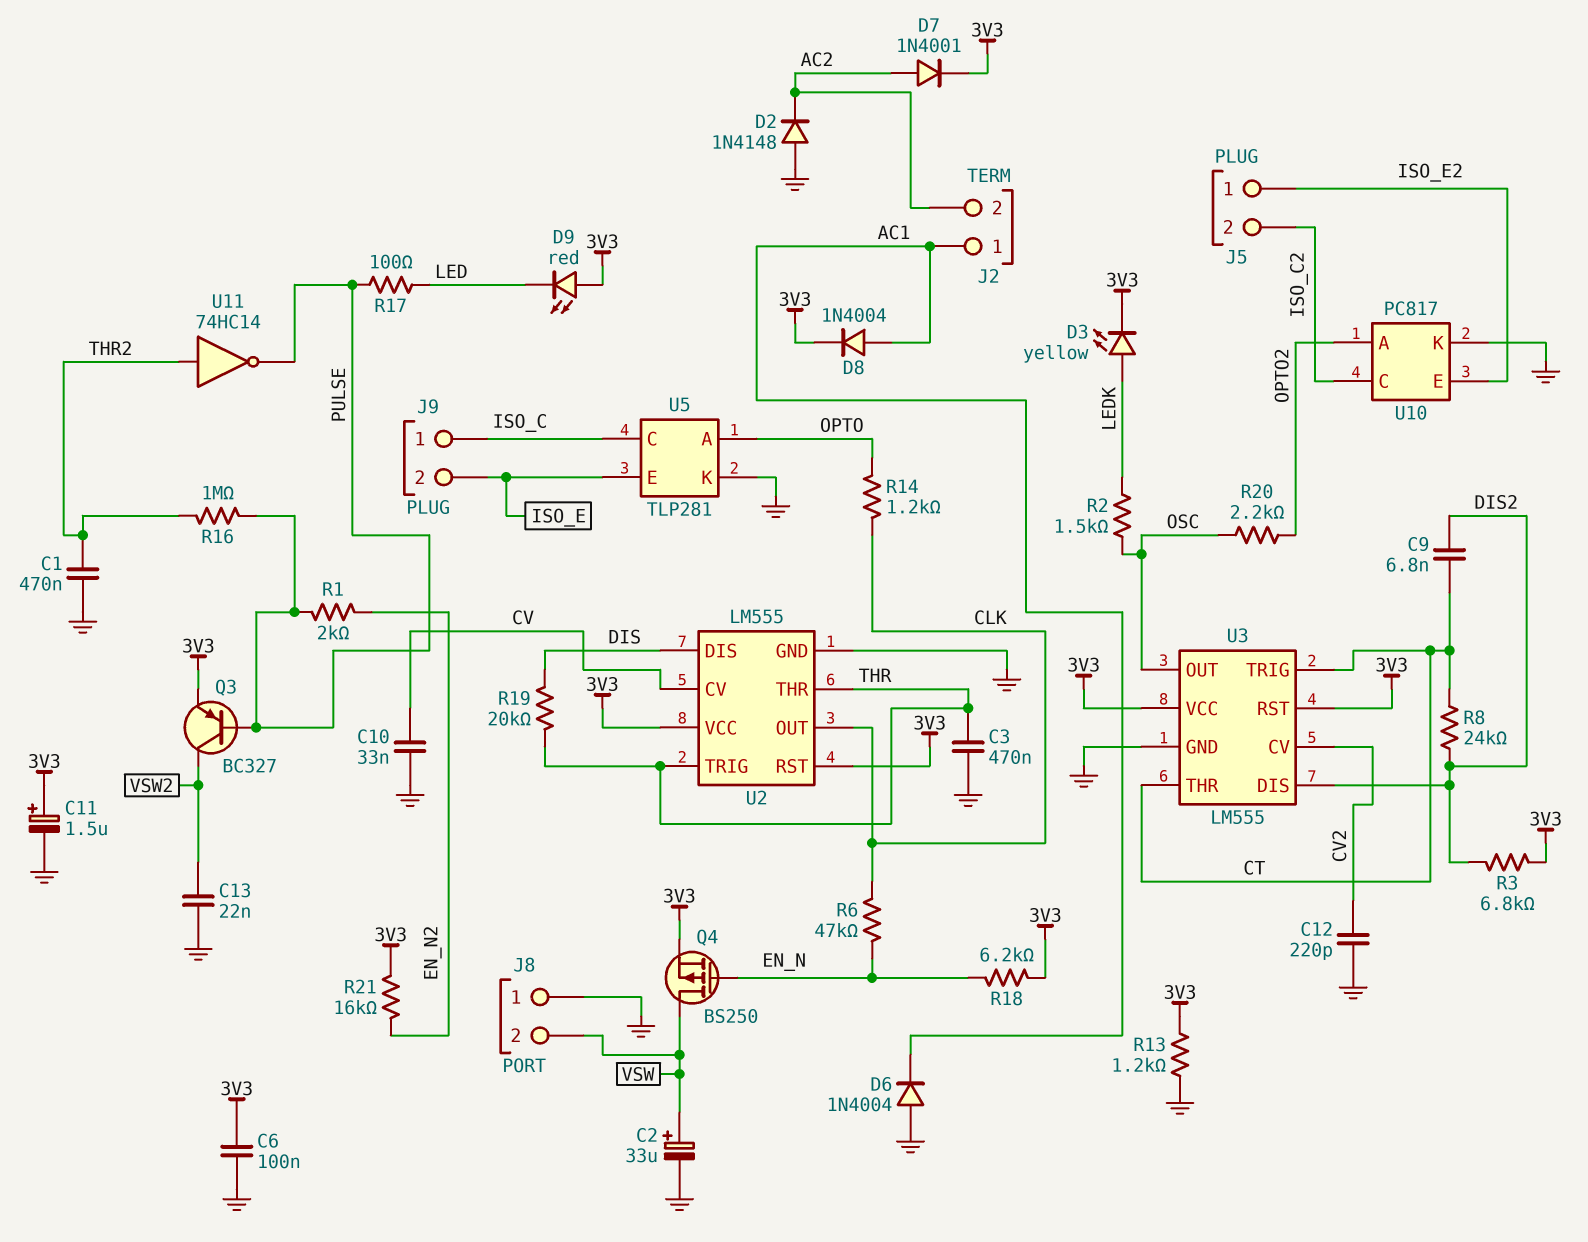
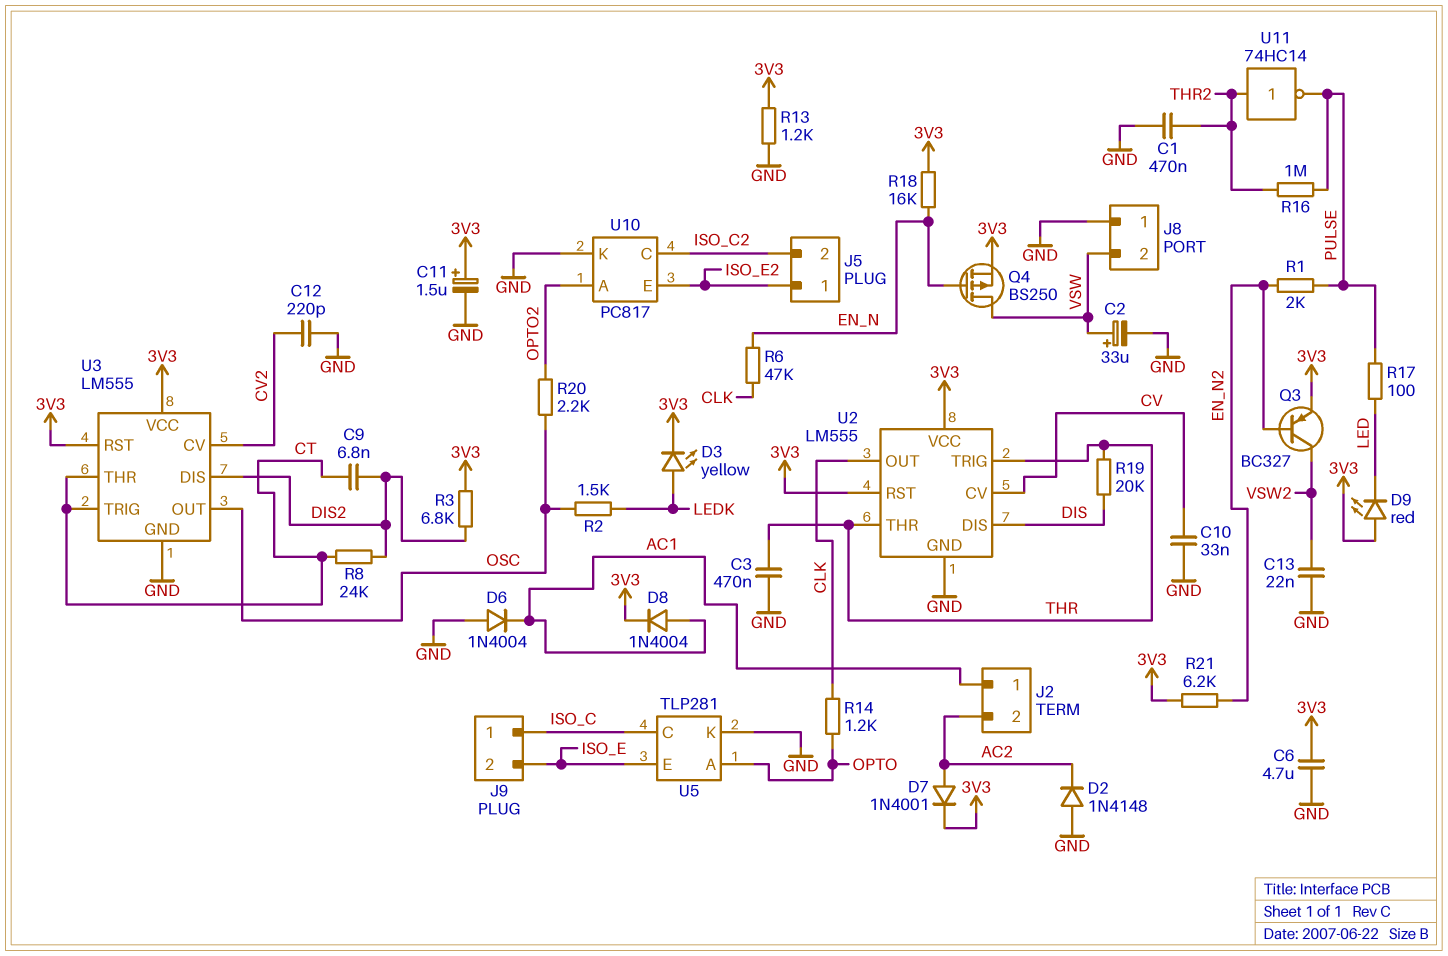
C6: 100nF (3V3, GND) -> 4.7uF (3V3, GND)
Q3: PNP BC327 (B PULSE, C VSW2, E 3V3) -> PNP BC327 (B EN_N2, C VSW2, E 3V3)
R18: 6.2k (3V3, EN_N) -> 16k (3V3, EN_N)
R21: 16k (3V3, EN_N2) -> 6.2k (3V3, EN_N2)

